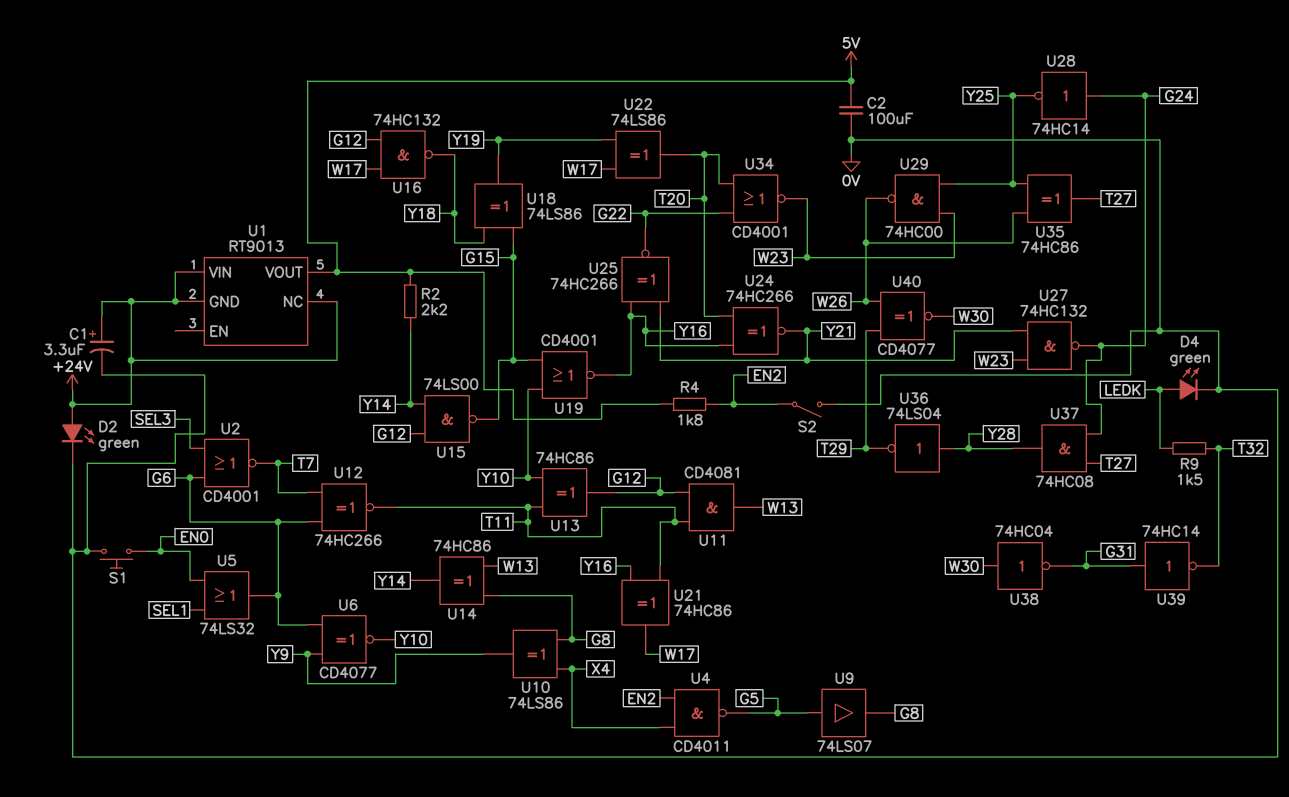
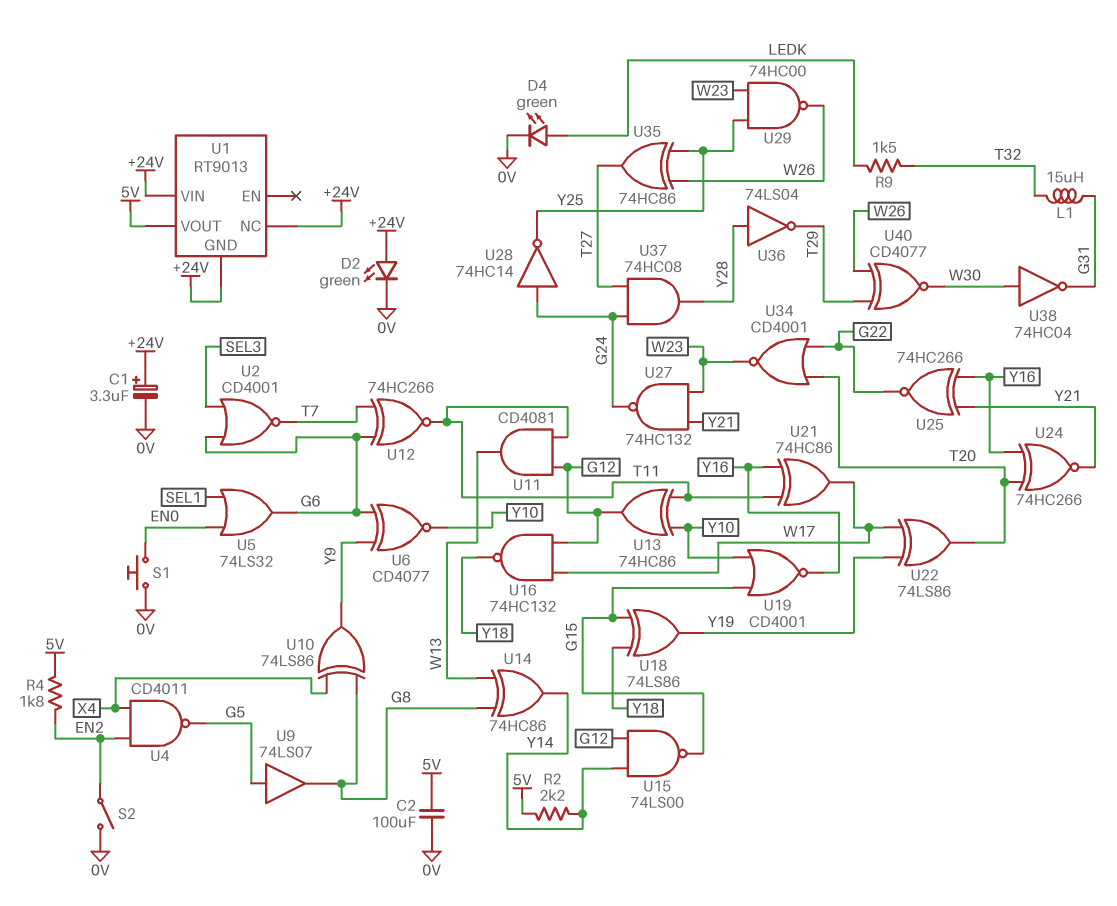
L1: none -> 15uH (G31, T32)
U39: NOT 74HC14 (in G31, out T32) -> none

